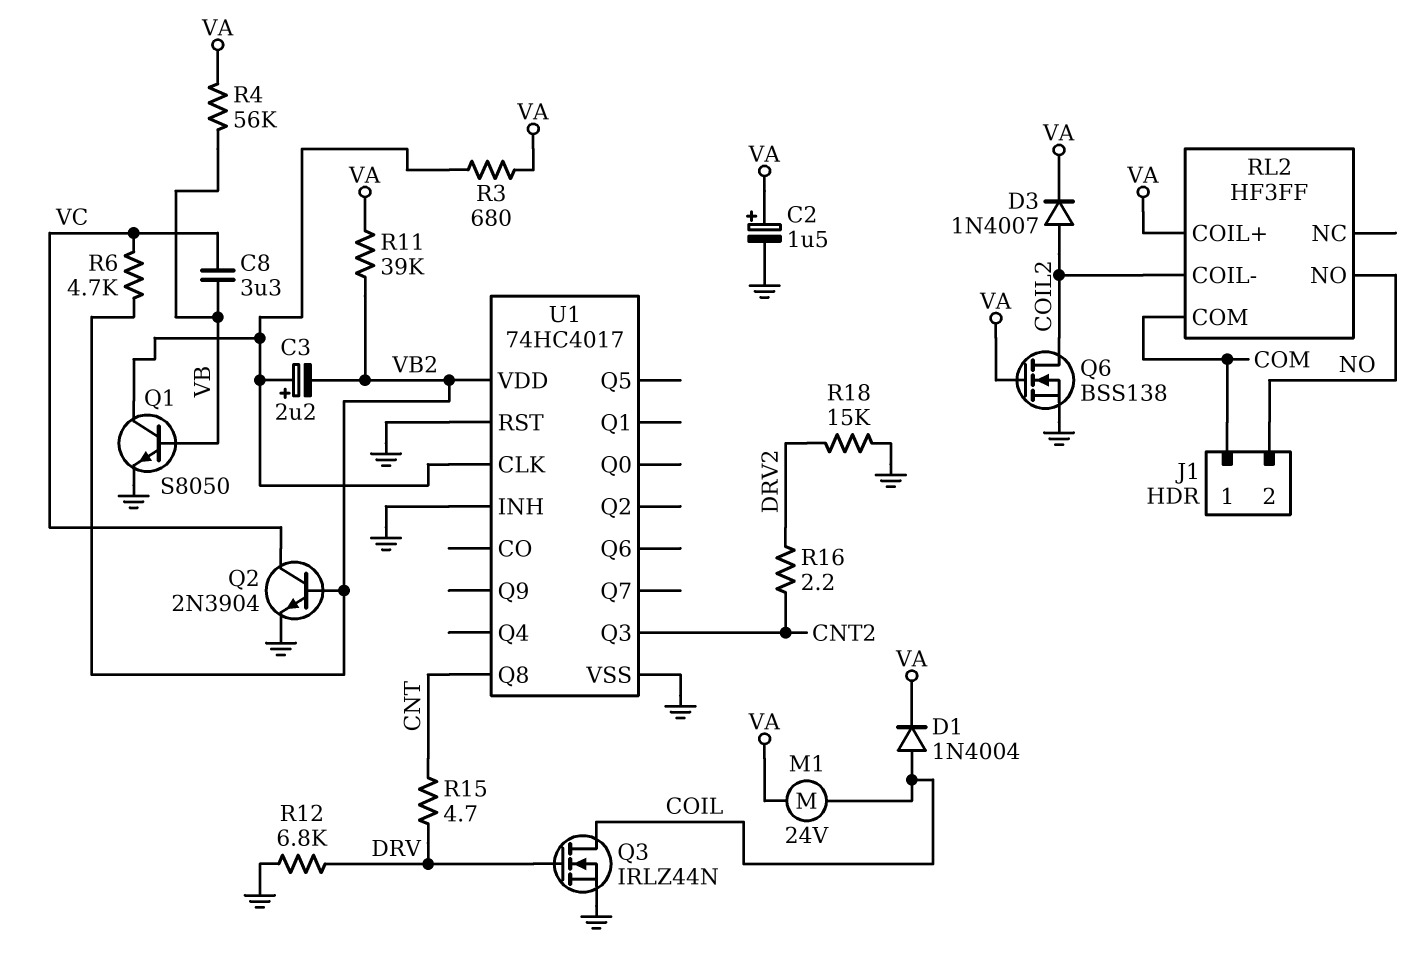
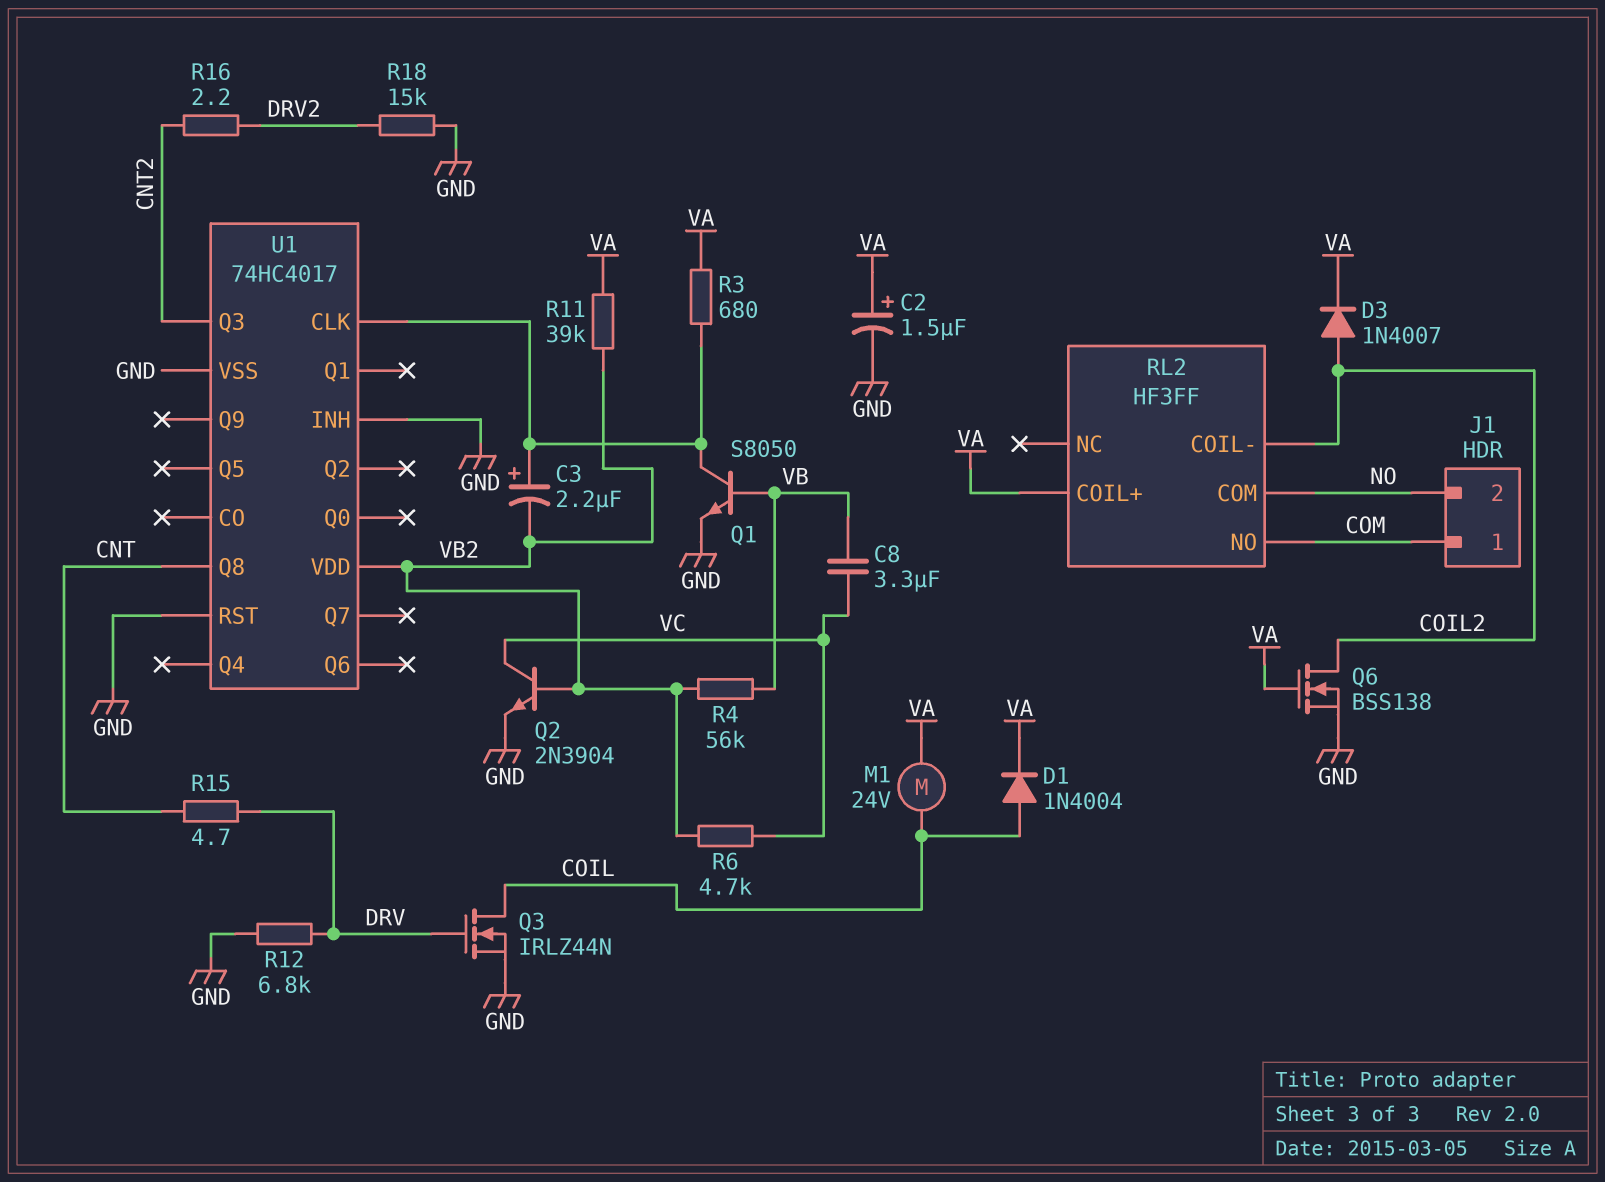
R4: 56k (VA, VB) -> 56k (VB, VB2)
RL2 pin COM: COM -> NO
RL2 pin NO: NO -> COM

